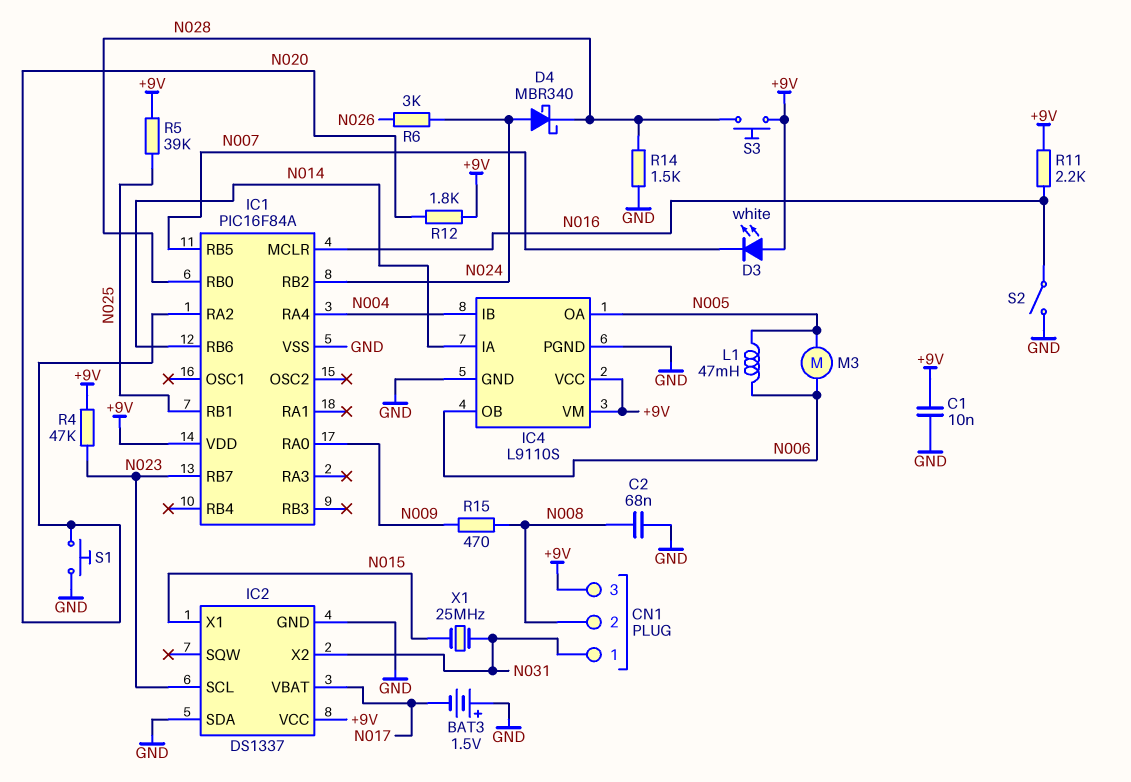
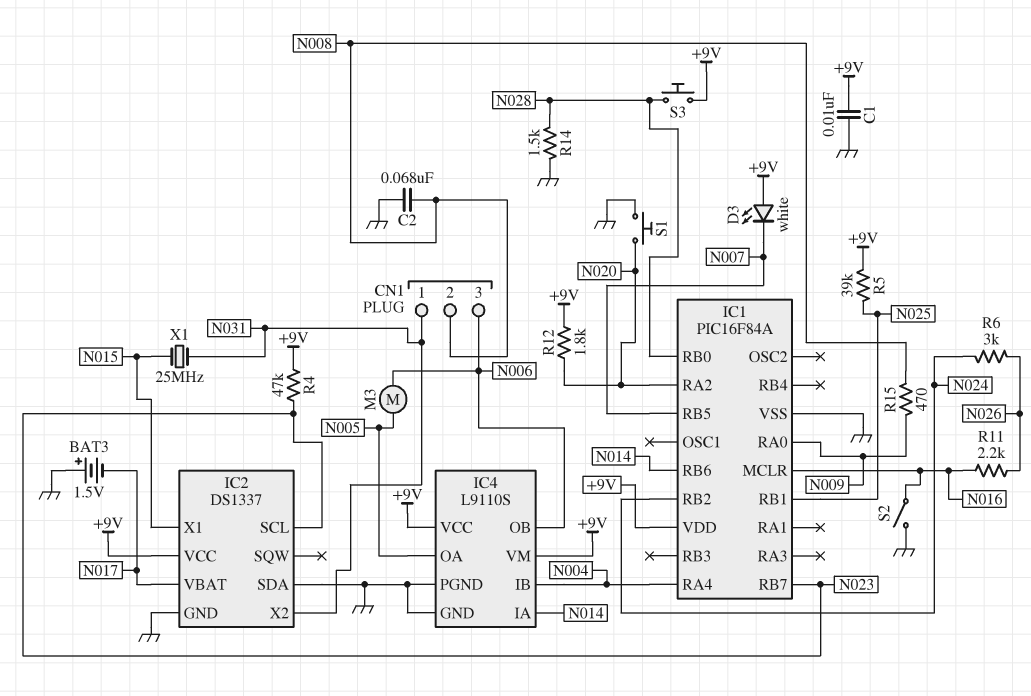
CN1 pin 3: +9V -> N006
D4: schottky MBR340 (A N024, K N028) -> none
L1: 47mH (N005, N006) -> none
R11: 2.2k (+9V, N016) -> 2.2k (N016, N026)

